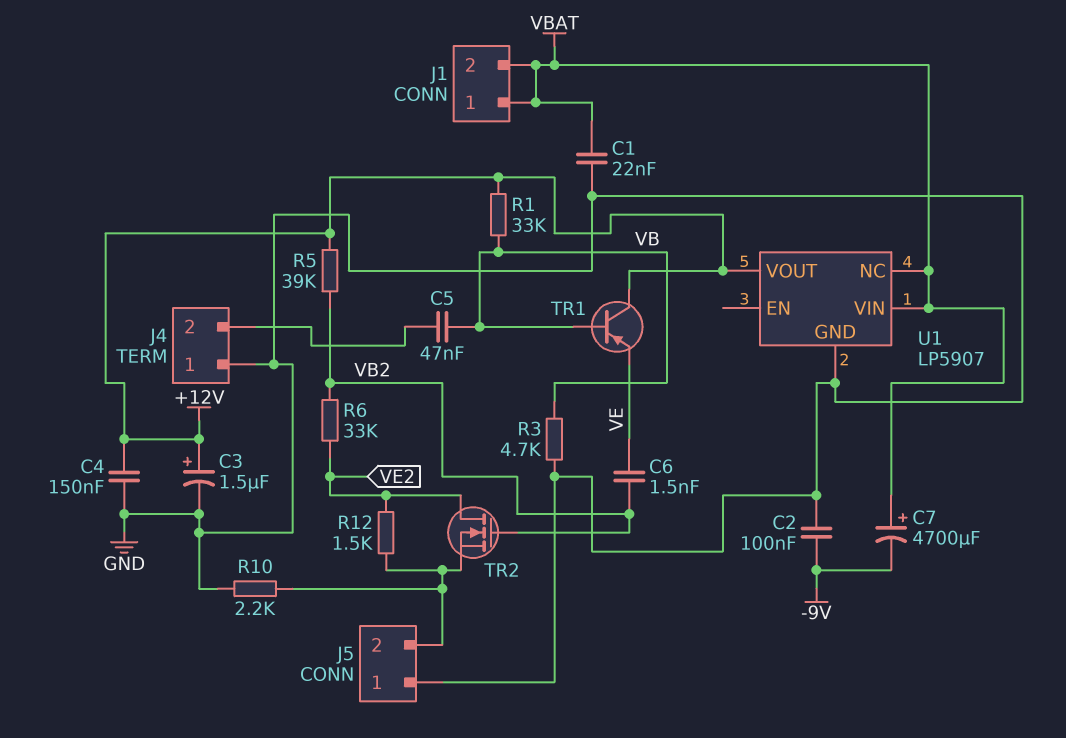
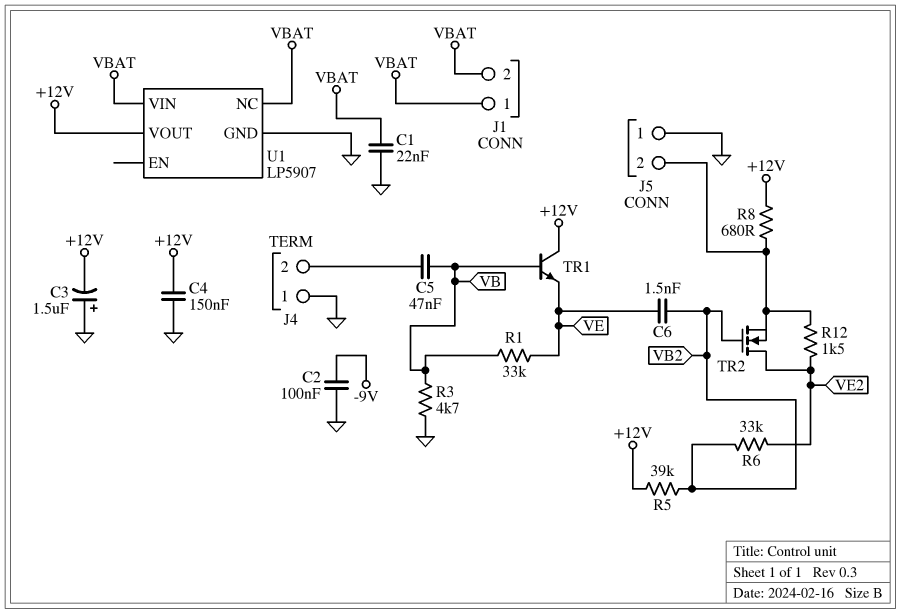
C3: 1.5uF (plus +12V, minus GND) -> 1.5uF (plus GND, minus +12V)
C7: 4700uF (plus VBAT, minus -9V) -> none
R1: 33k (+12V, VB) -> 33k (VB, VE)
R8: none -> 680 (+12V, J5/2)
R10: 2.2k (GND, J5/2) -> none
TR1: PNP (B VB, C +12V, E VE) -> NPN (B VB, C +12V, E VE)

